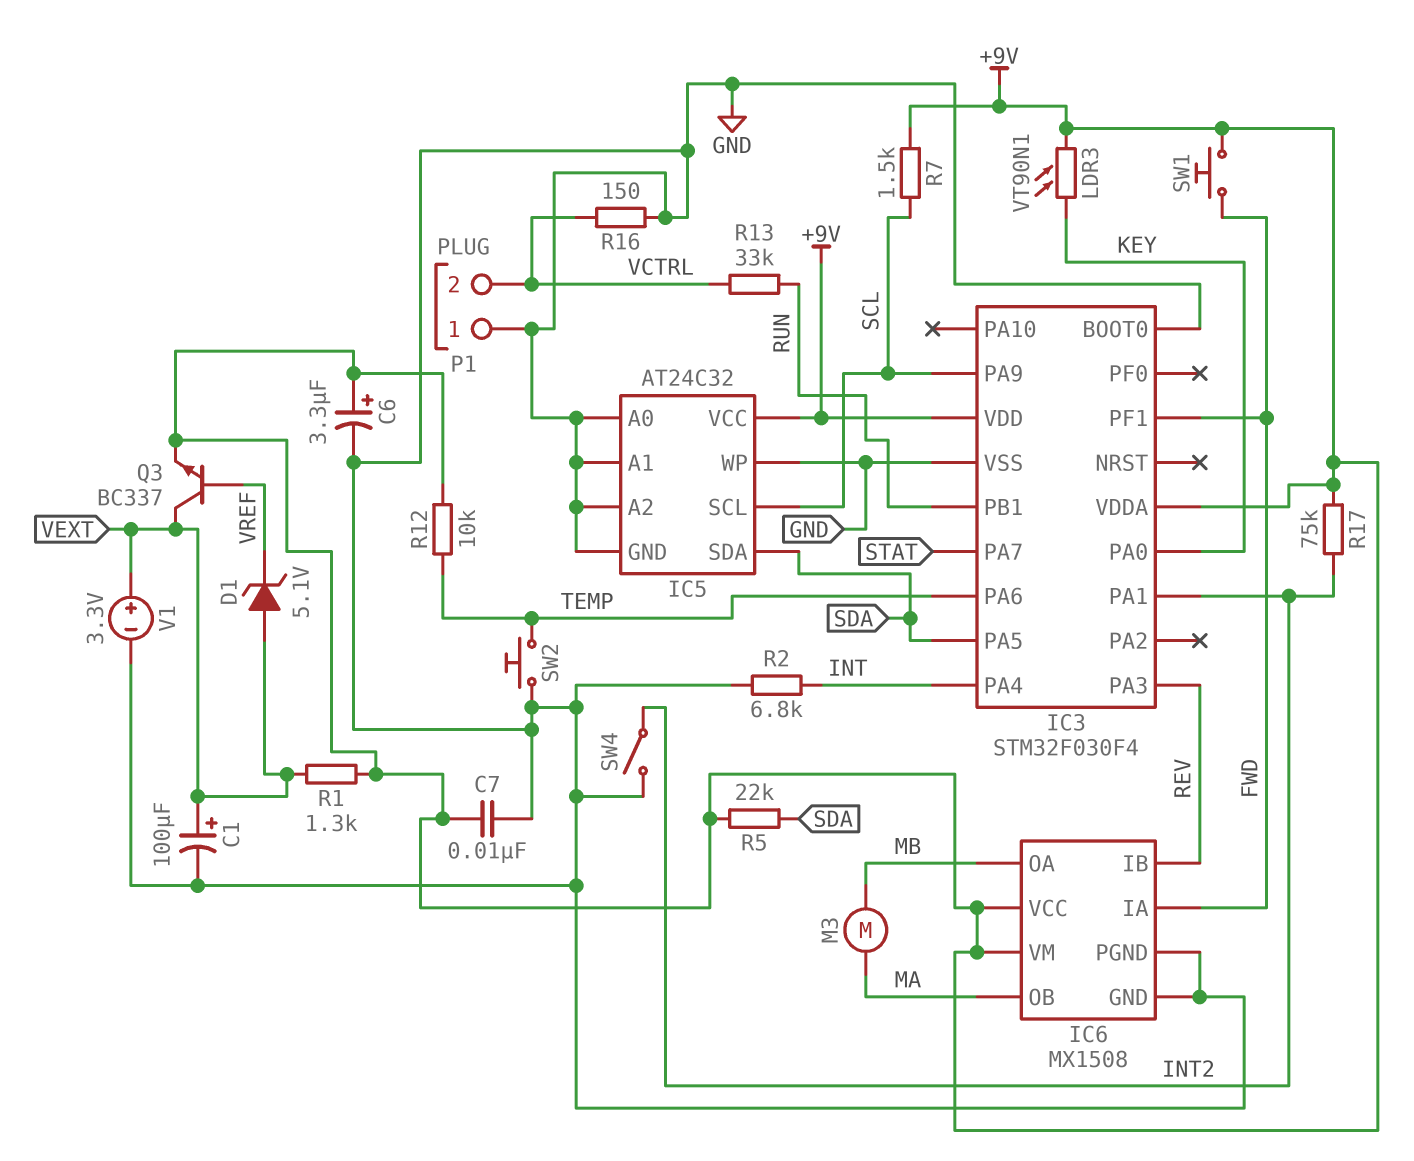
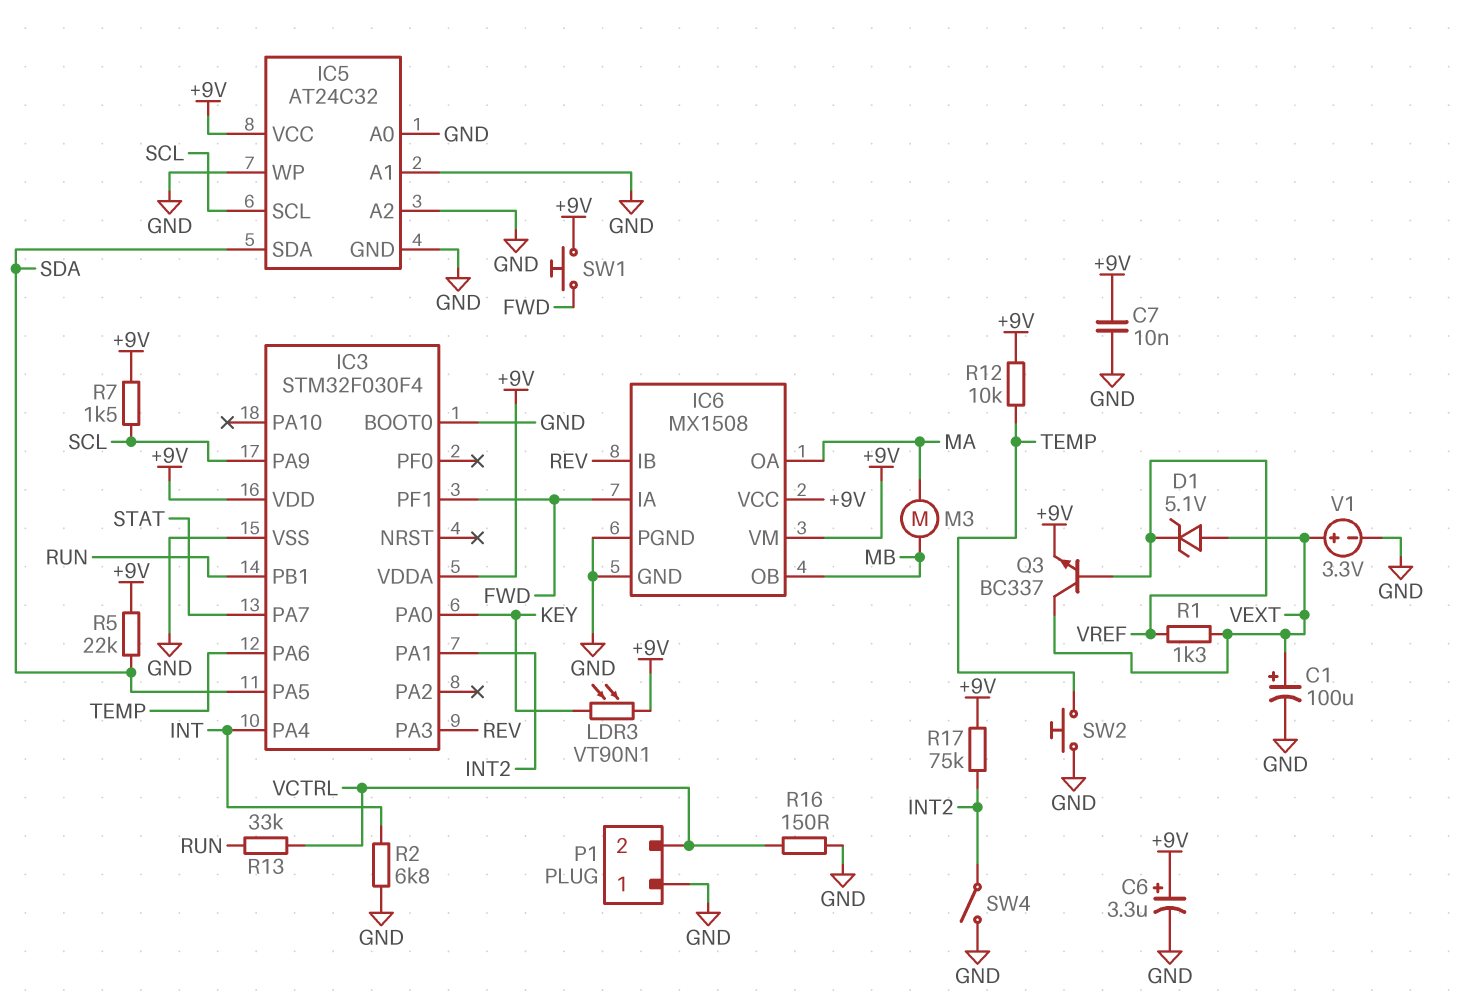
IC6 pin OA: MB -> MA
IC6 pin OB: MA -> MB
R1: 1.3k (+9V, VEXT) -> 1.3k (VEXT, VREF)

